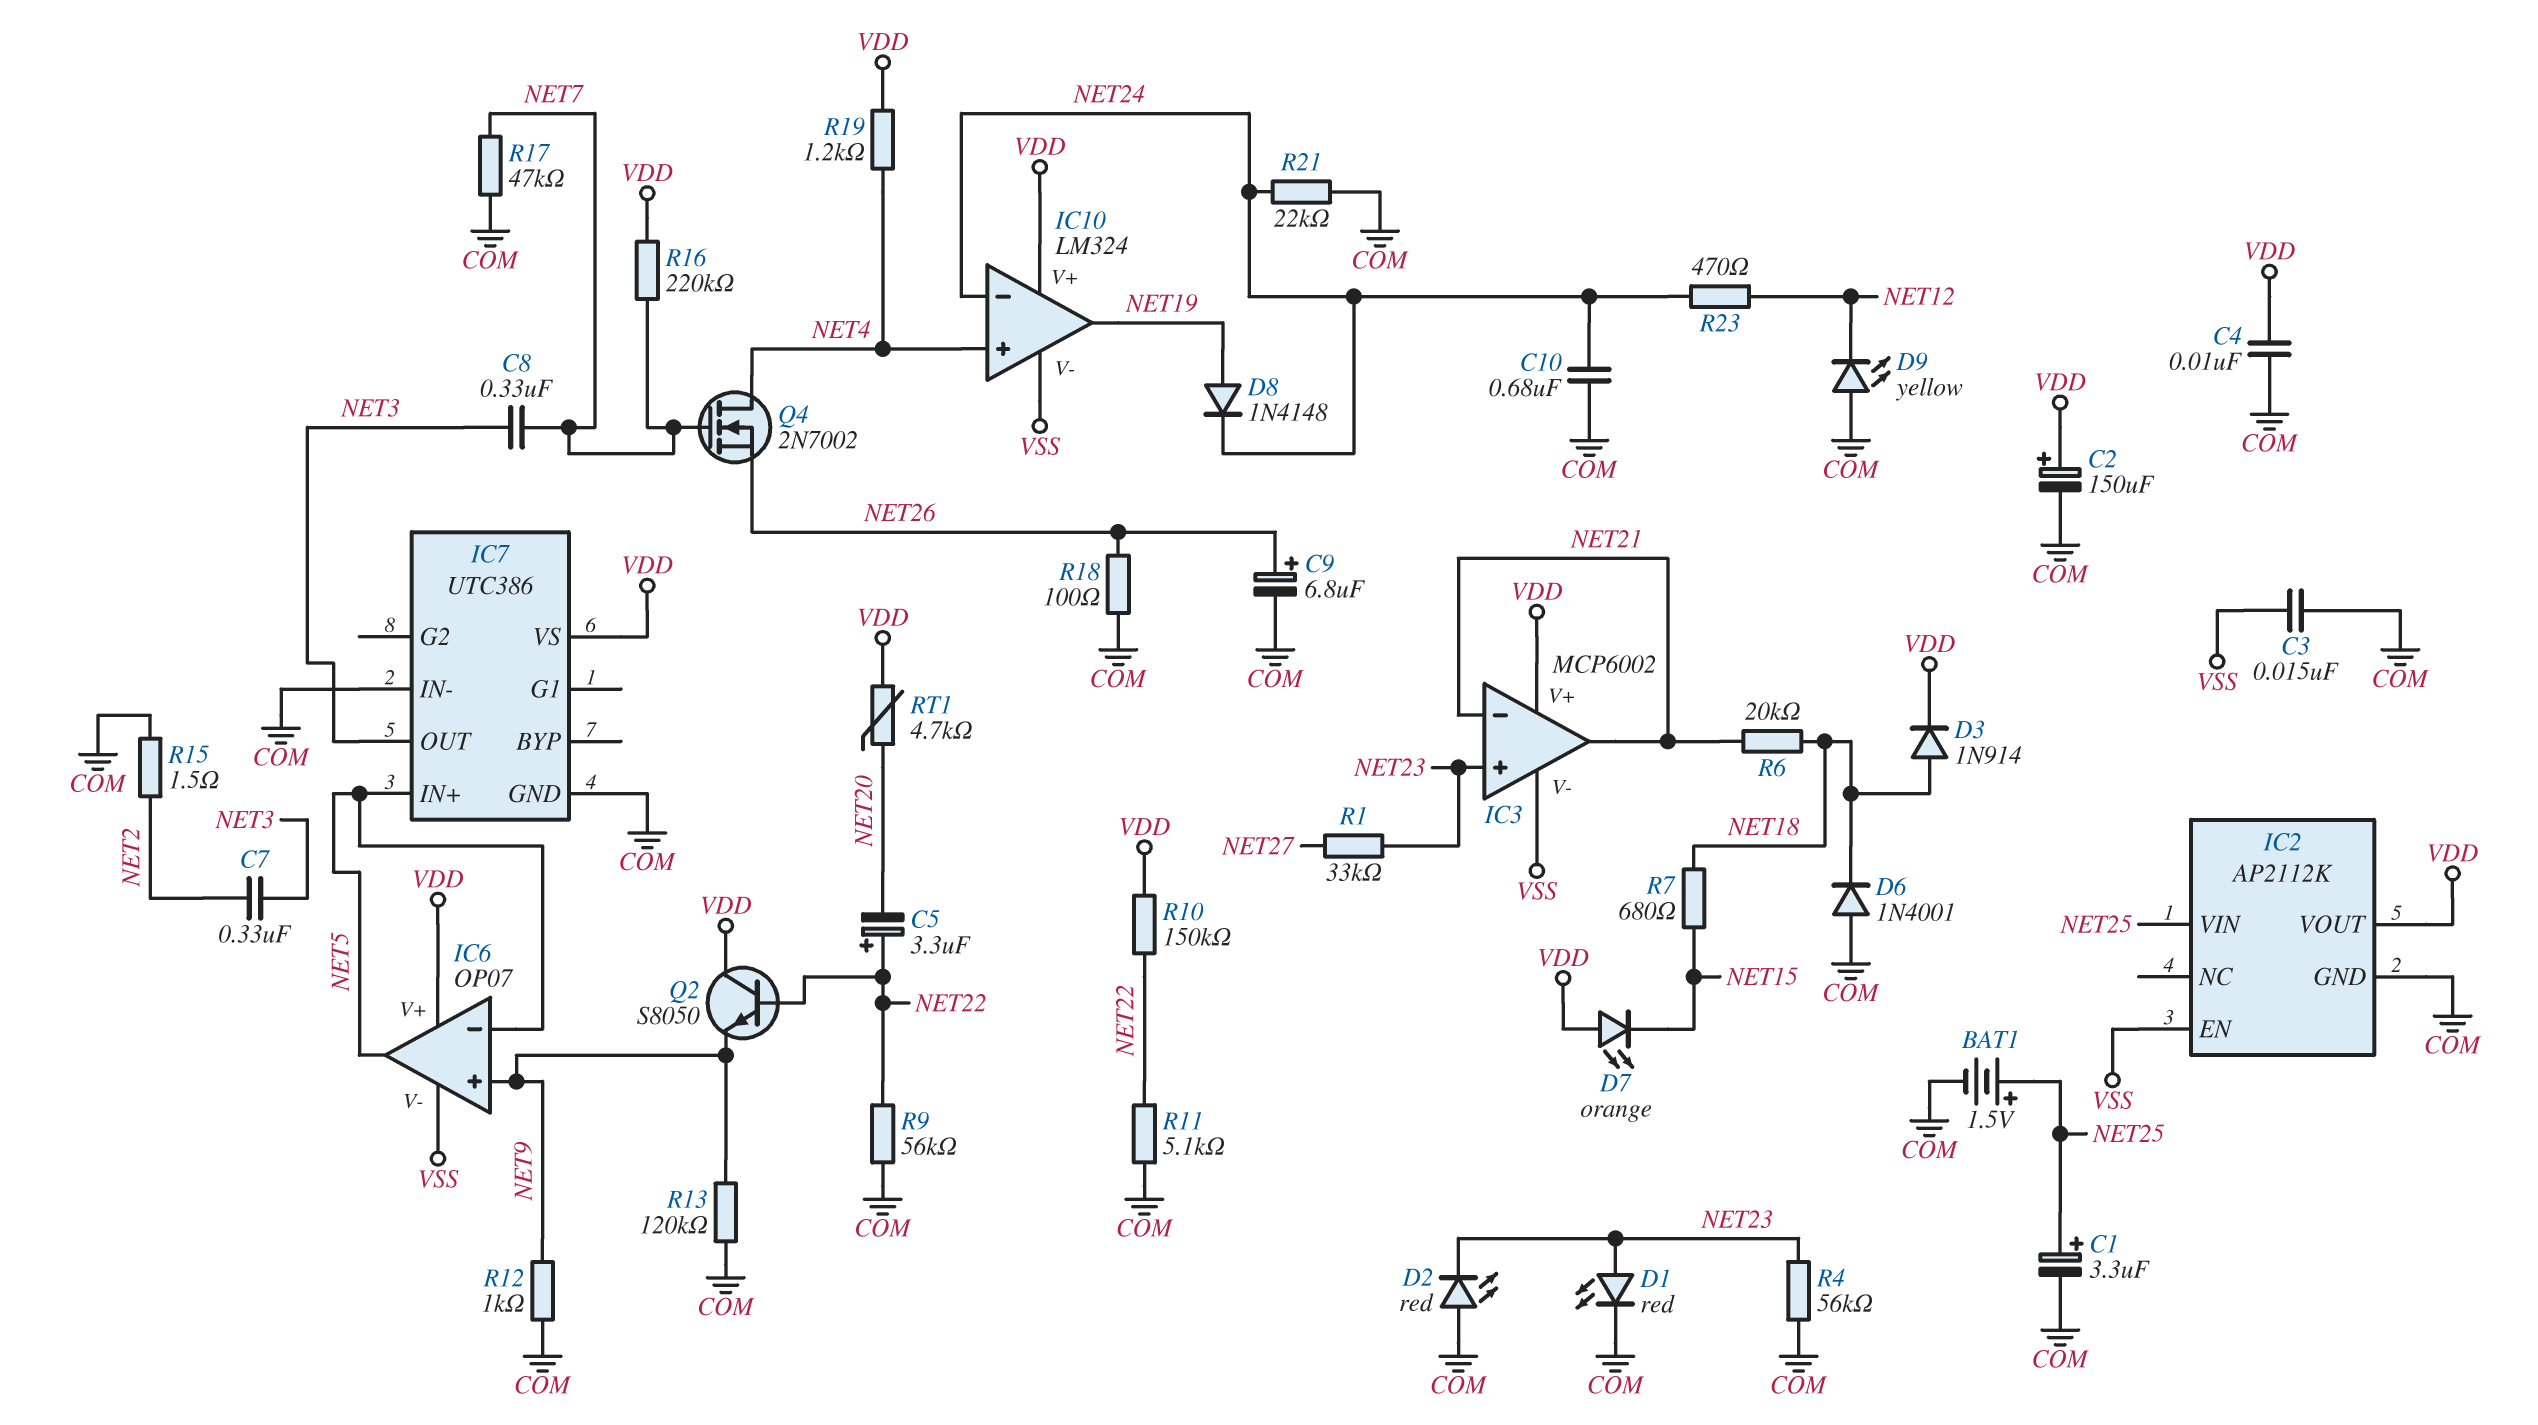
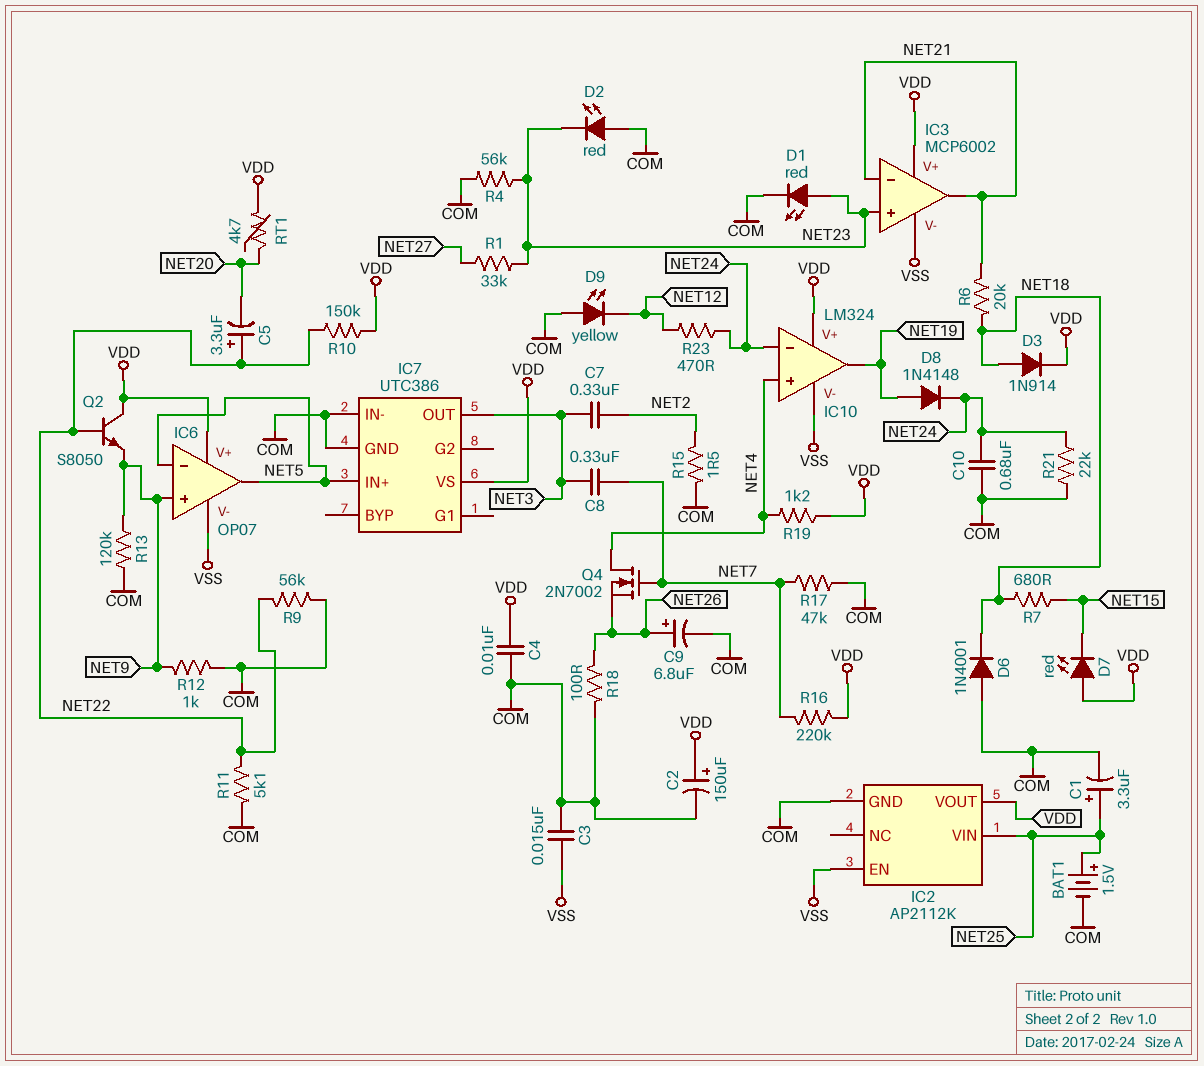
D7: LED orange (A VDD, K NET15) -> LED red (A VDD, K NET15)

